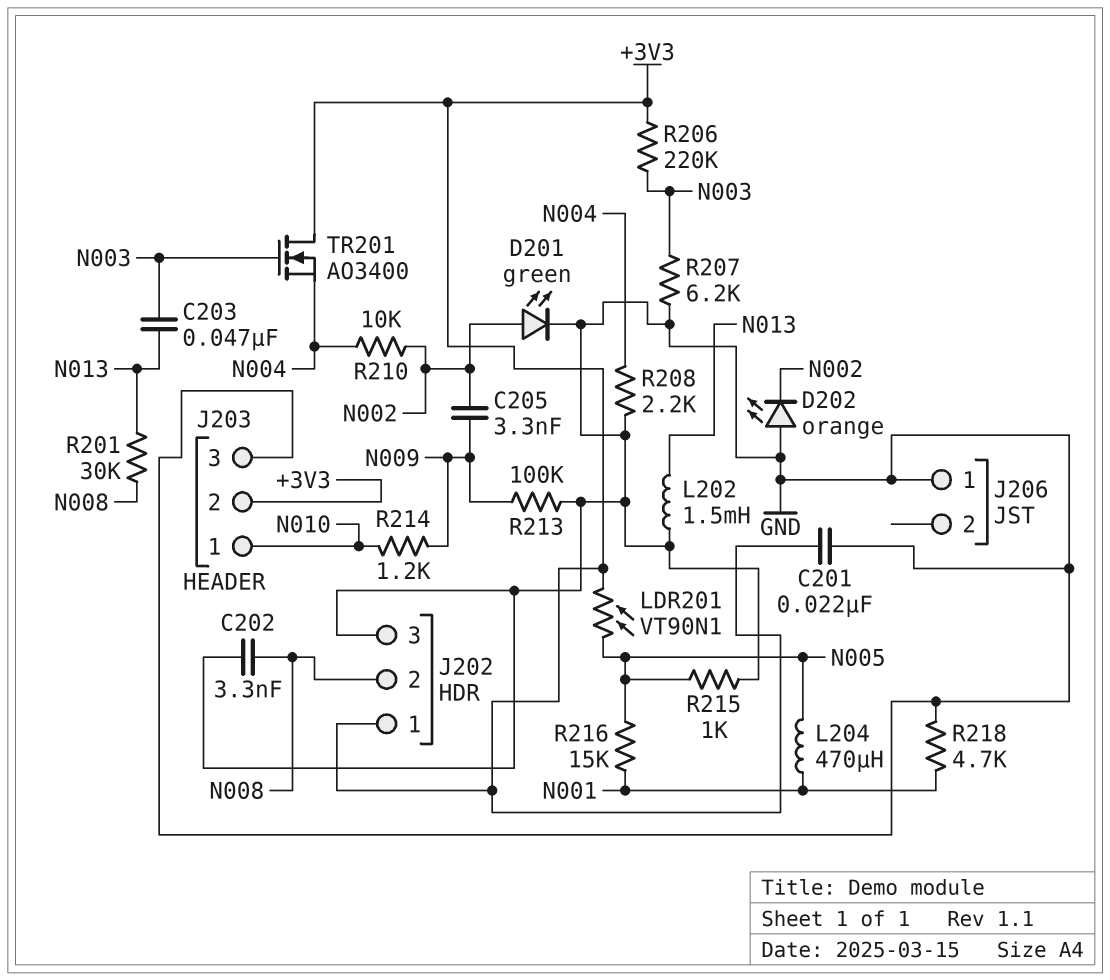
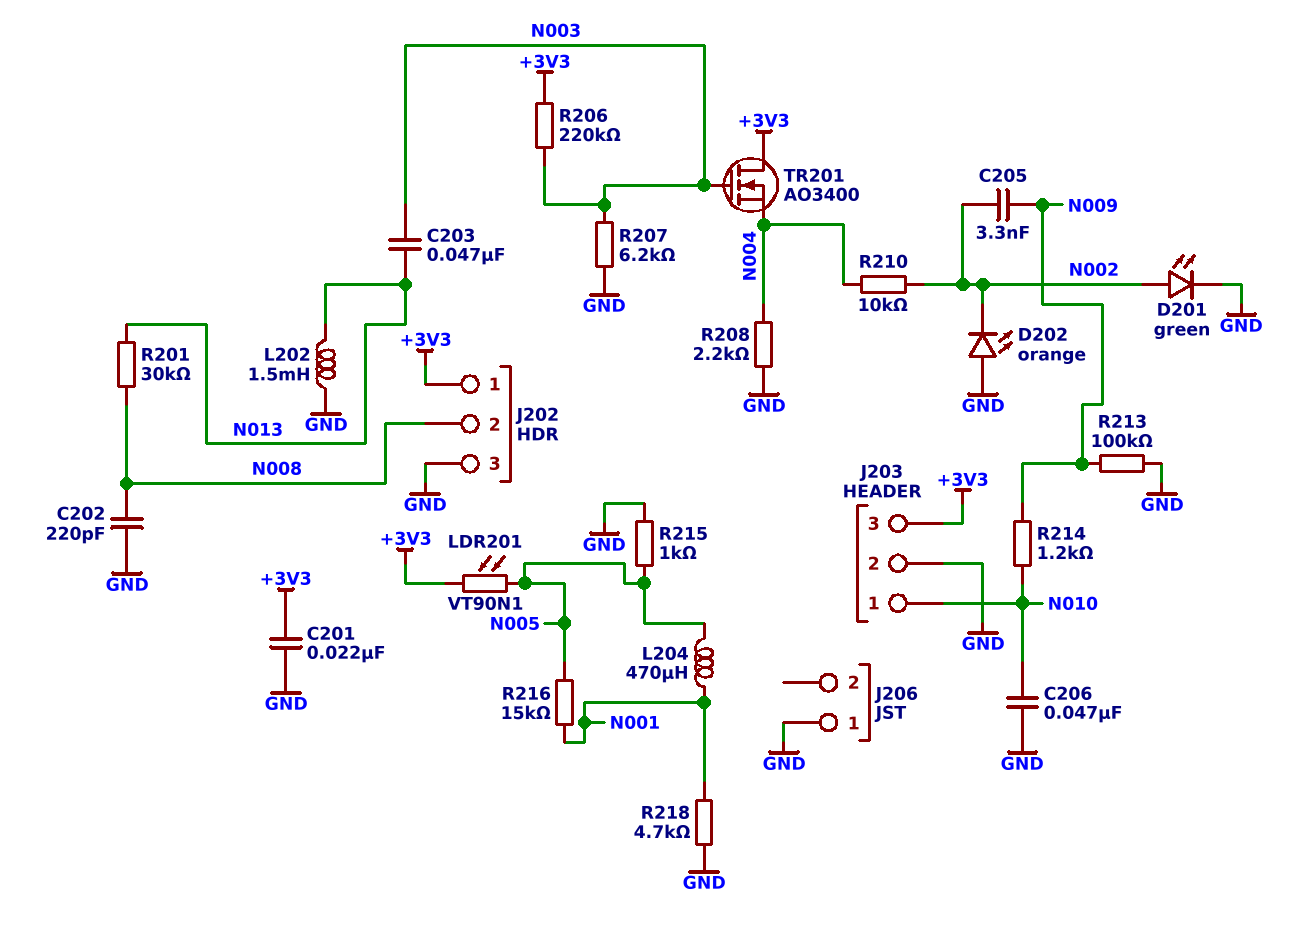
C202: 3.3nF (GND, N008) -> 220pF (GND, N008)
C206: none -> 47nF (GND, N010)
J203 pin 2: +3V3 -> GND
J203 pin 3: GND -> +3V3

